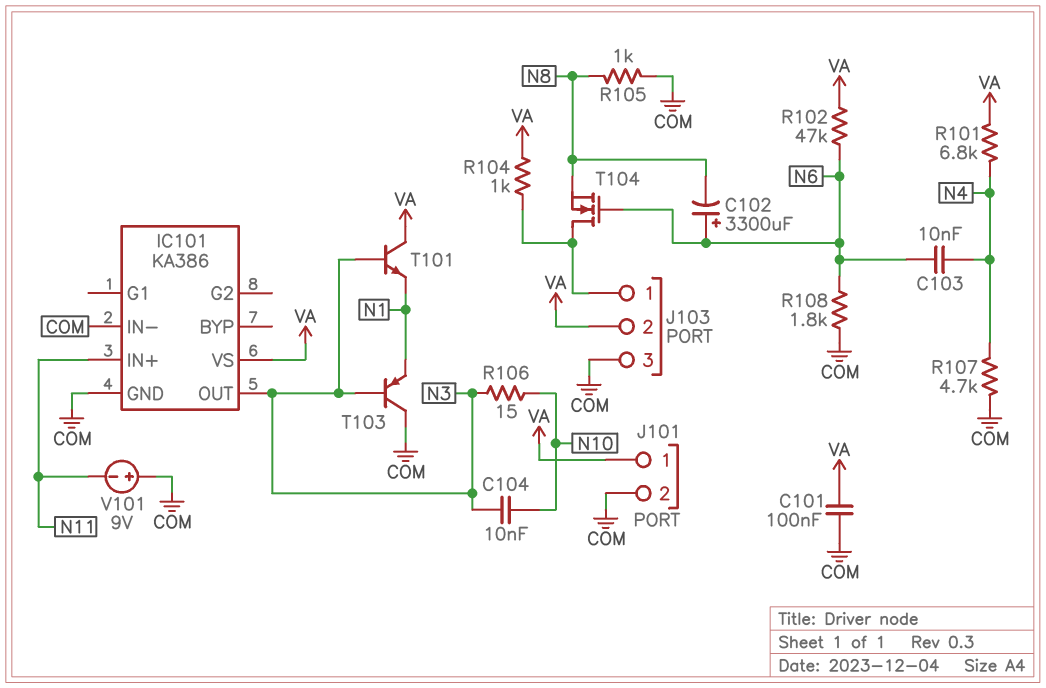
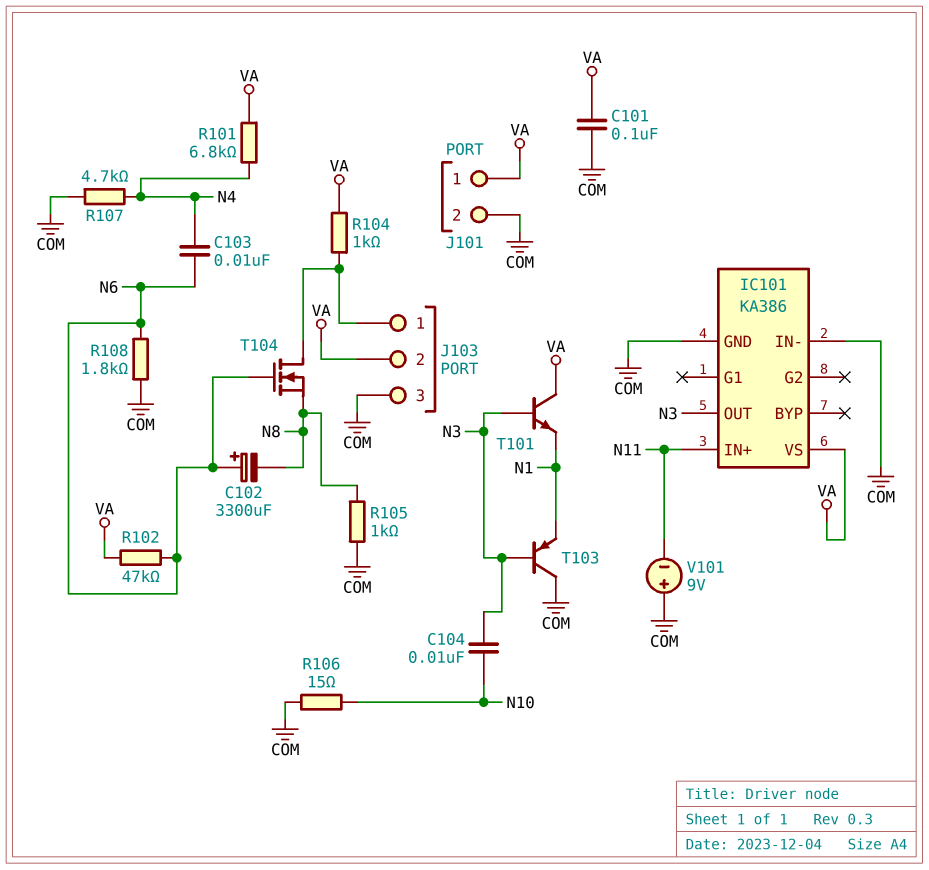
R106: 15 (N3, N10) -> 15 (COM, N10)

